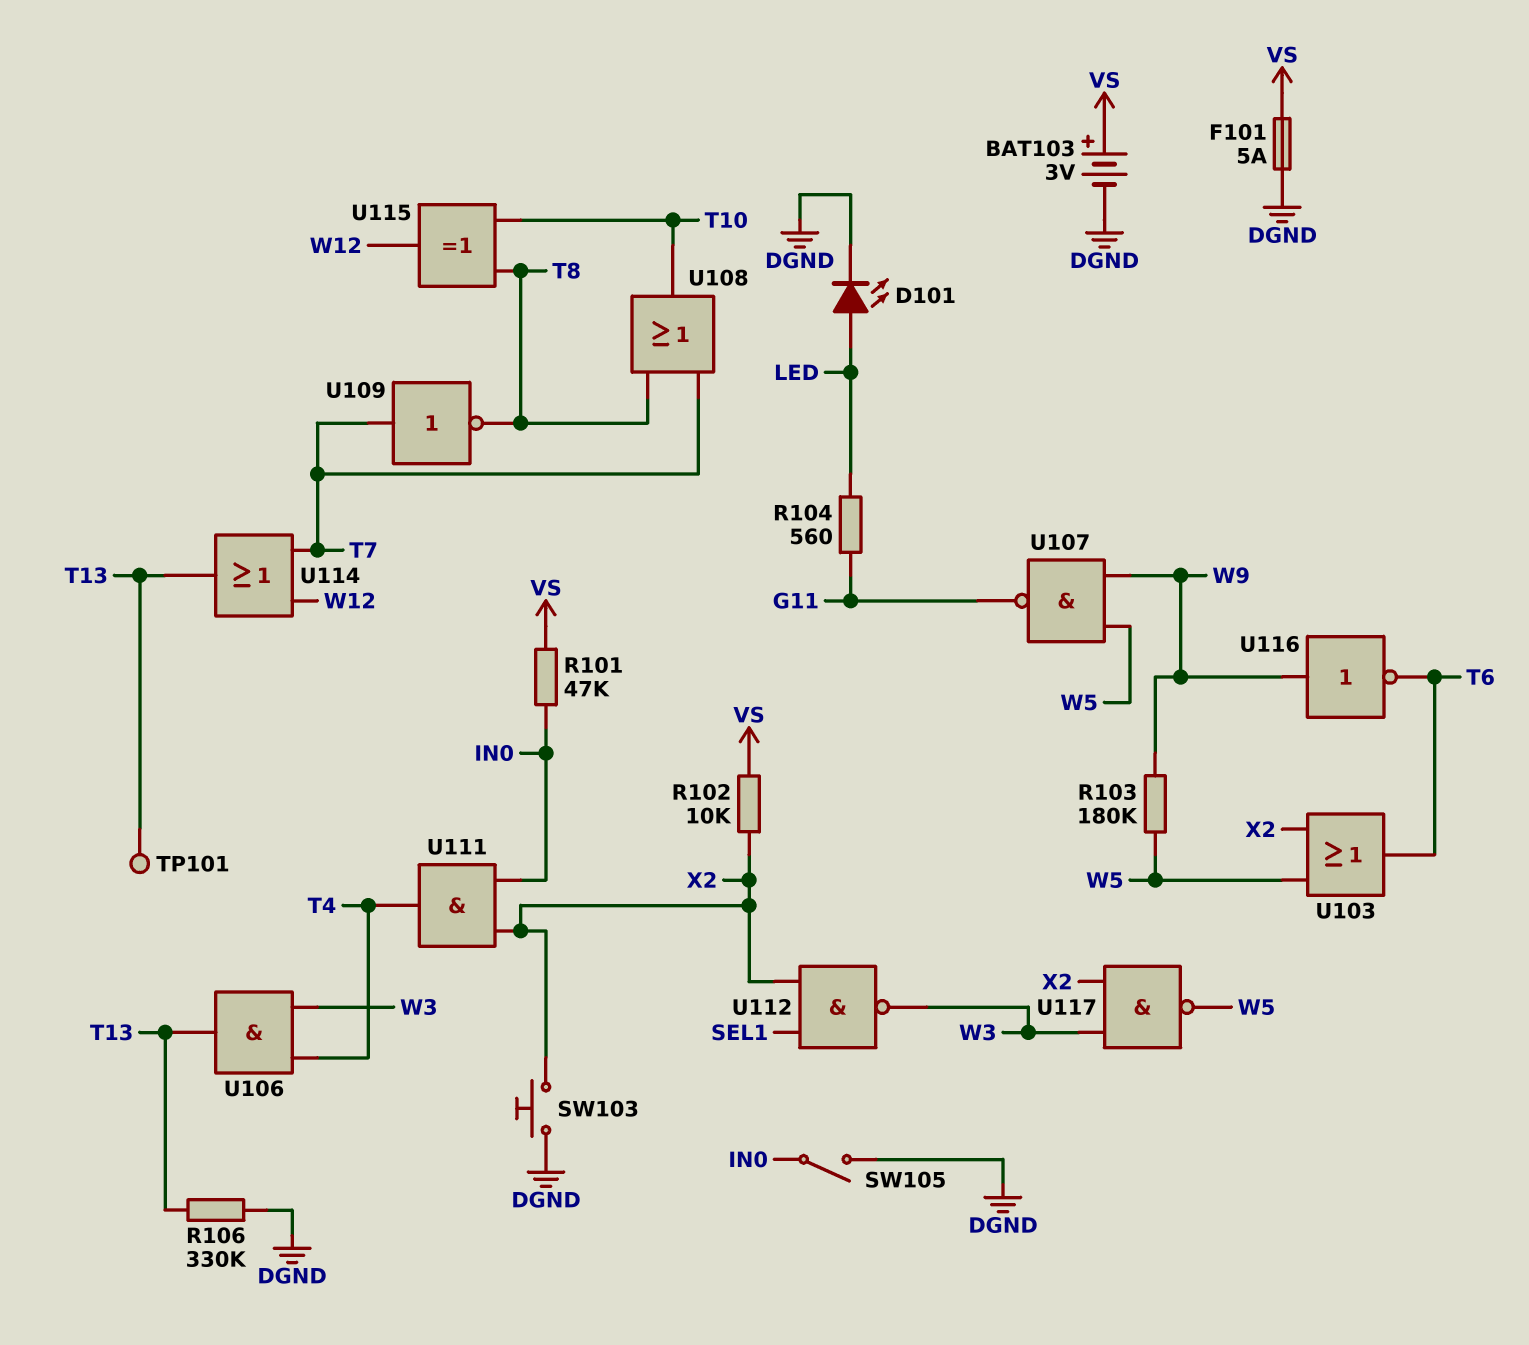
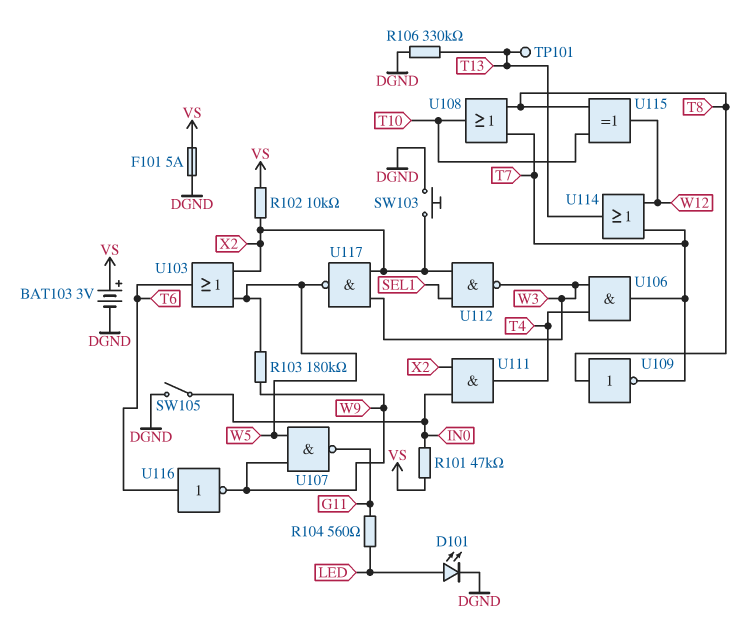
U106: AND (in T4, in W3, out T13) -> AND (in T4, in W3, out T7)
U109: NOT (in T7, out T8) -> NOT (in T8, out T7)
U116: NOT (in W9, out T6) -> NOT (in T6, out W9)

